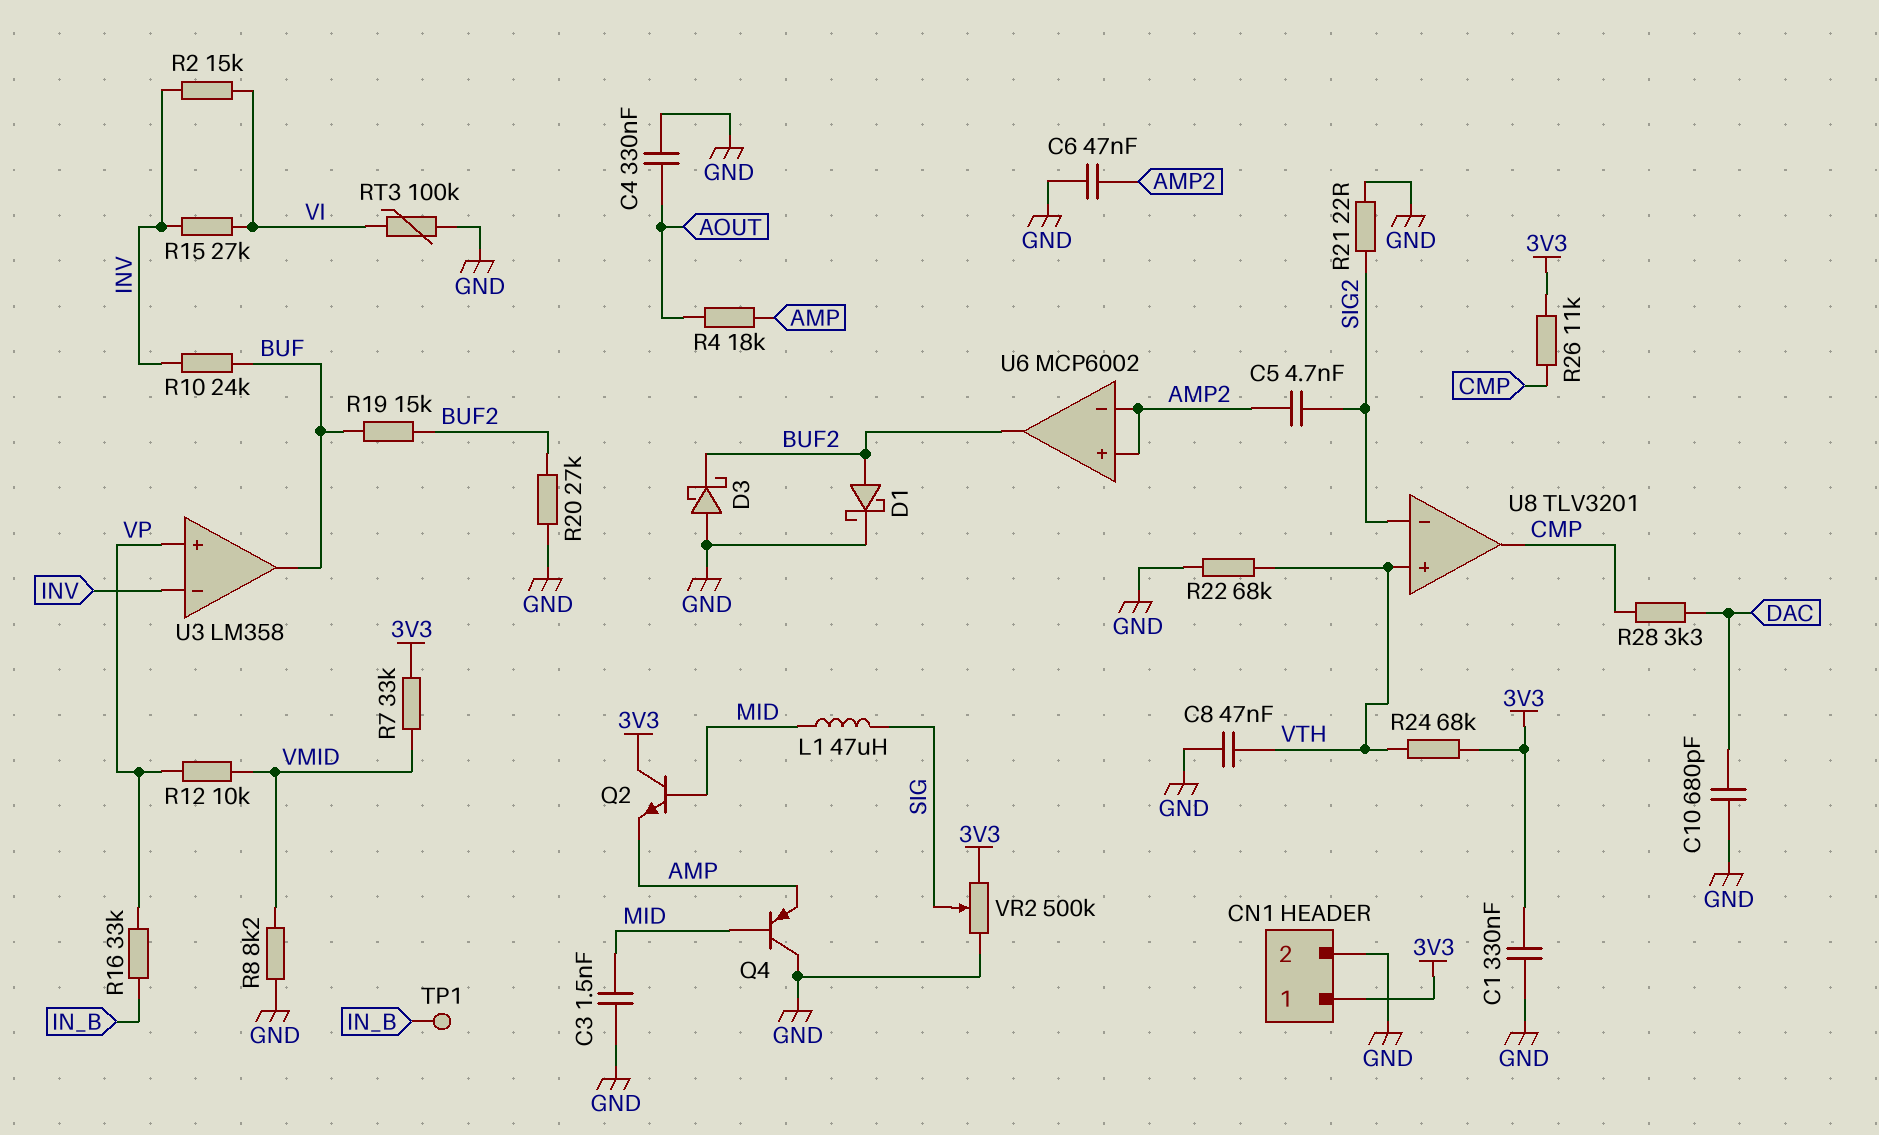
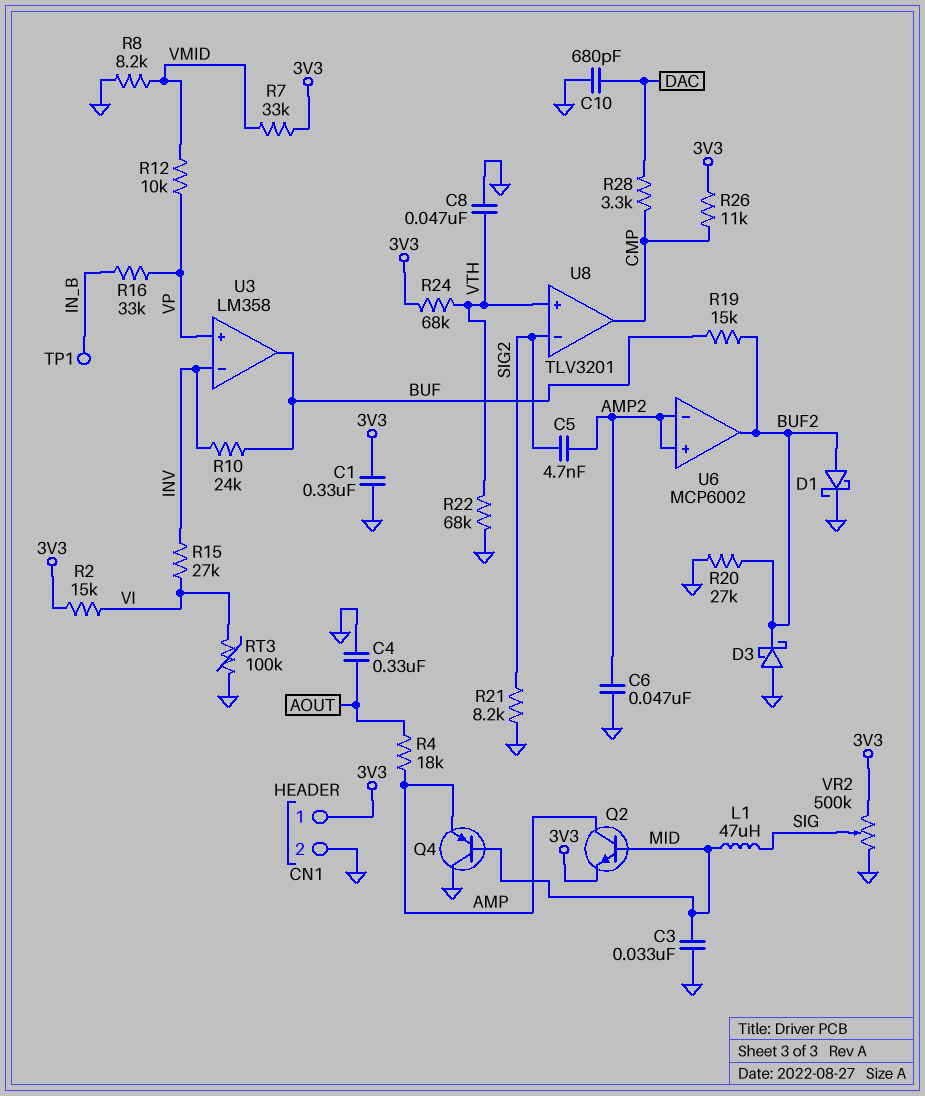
C3: 1.5nF (GND, MID) -> 33nF (GND, MID)
Q2: NPN (B MID, C 3V3, E AMP) -> NPN (B MID, C AMP, E 3V3)
R2: 15k (INV, VI) -> 15k (3V3, VI)
R21: 22 (GND, SIG2) -> 8.2k (GND, SIG2)

